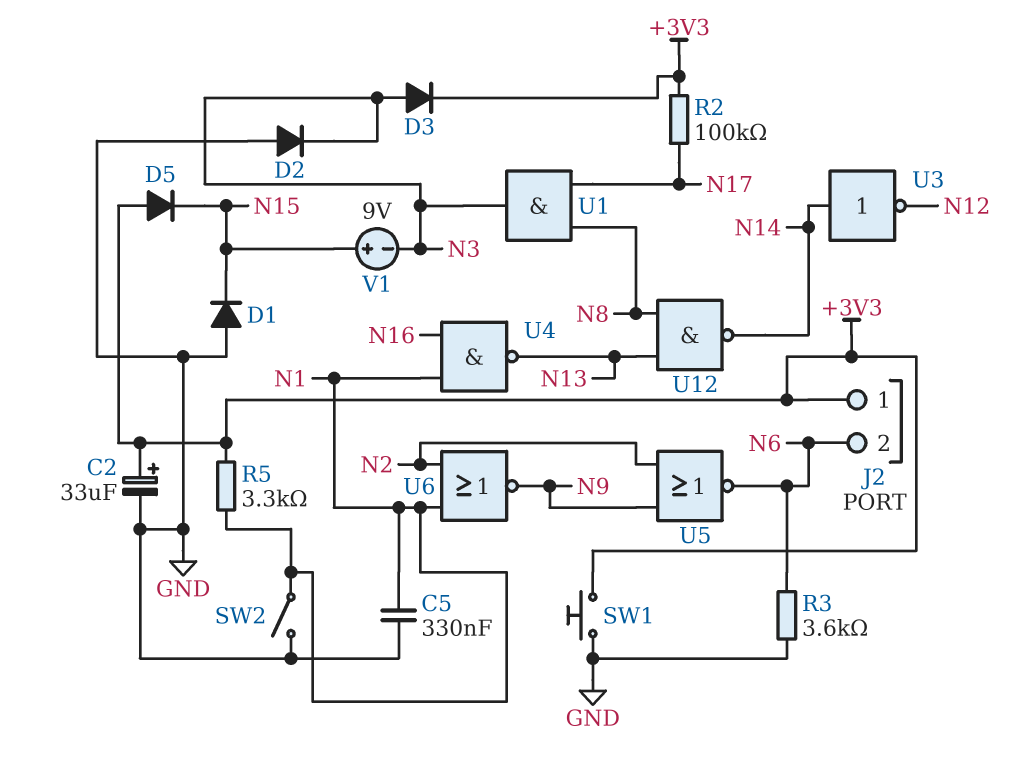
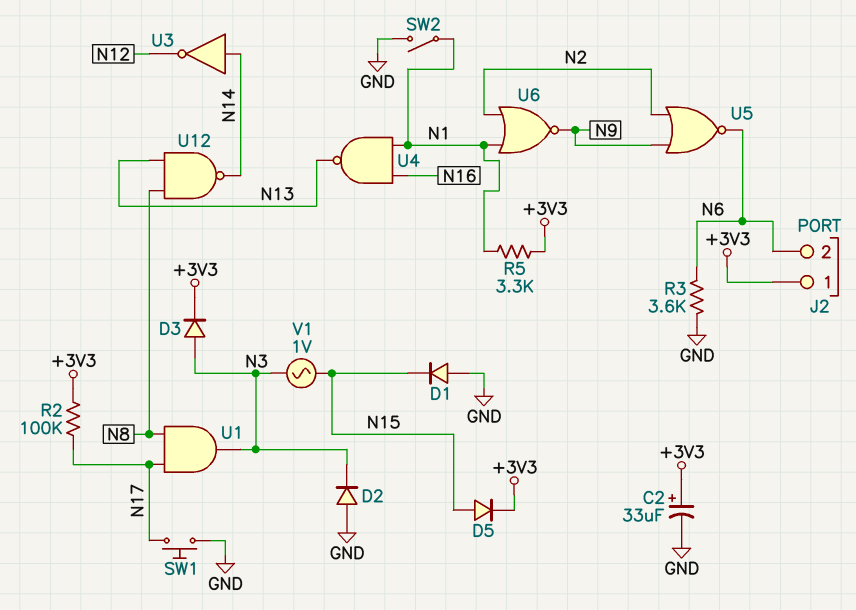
C5: 330nF (GND, N1) -> none
D5: diode (A +3V3, K N15) -> diode (A N15, K +3V3)
SW1: button (+3V3, GND) -> button (GND, N17)
V1: 9V (plus N15, minus N3) -> AC 1V (N3, N15)

